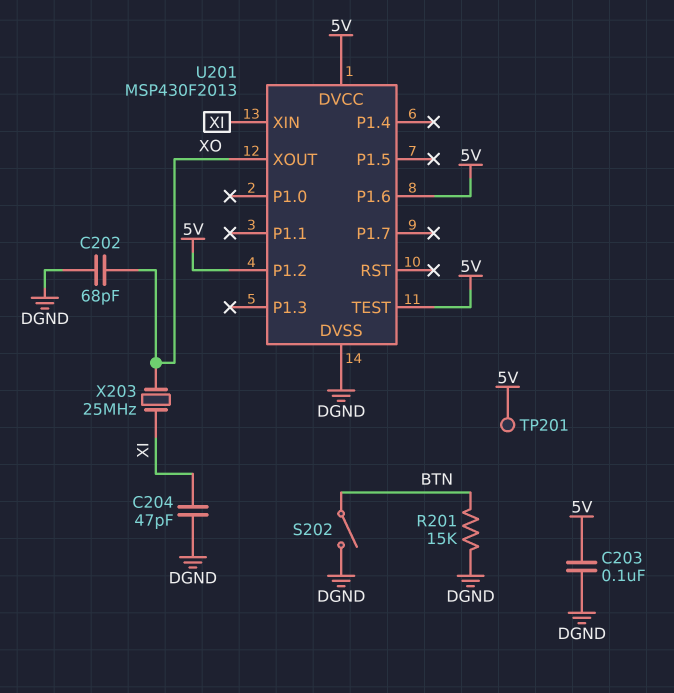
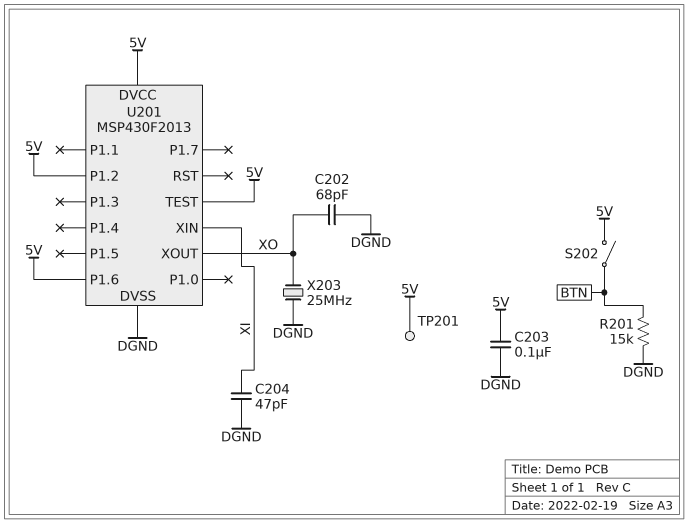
S202: switch (BTN, DGND) -> switch (5V, BTN)
X203: 25MHz (XI, XO) -> 25MHz (DGND, XO)

